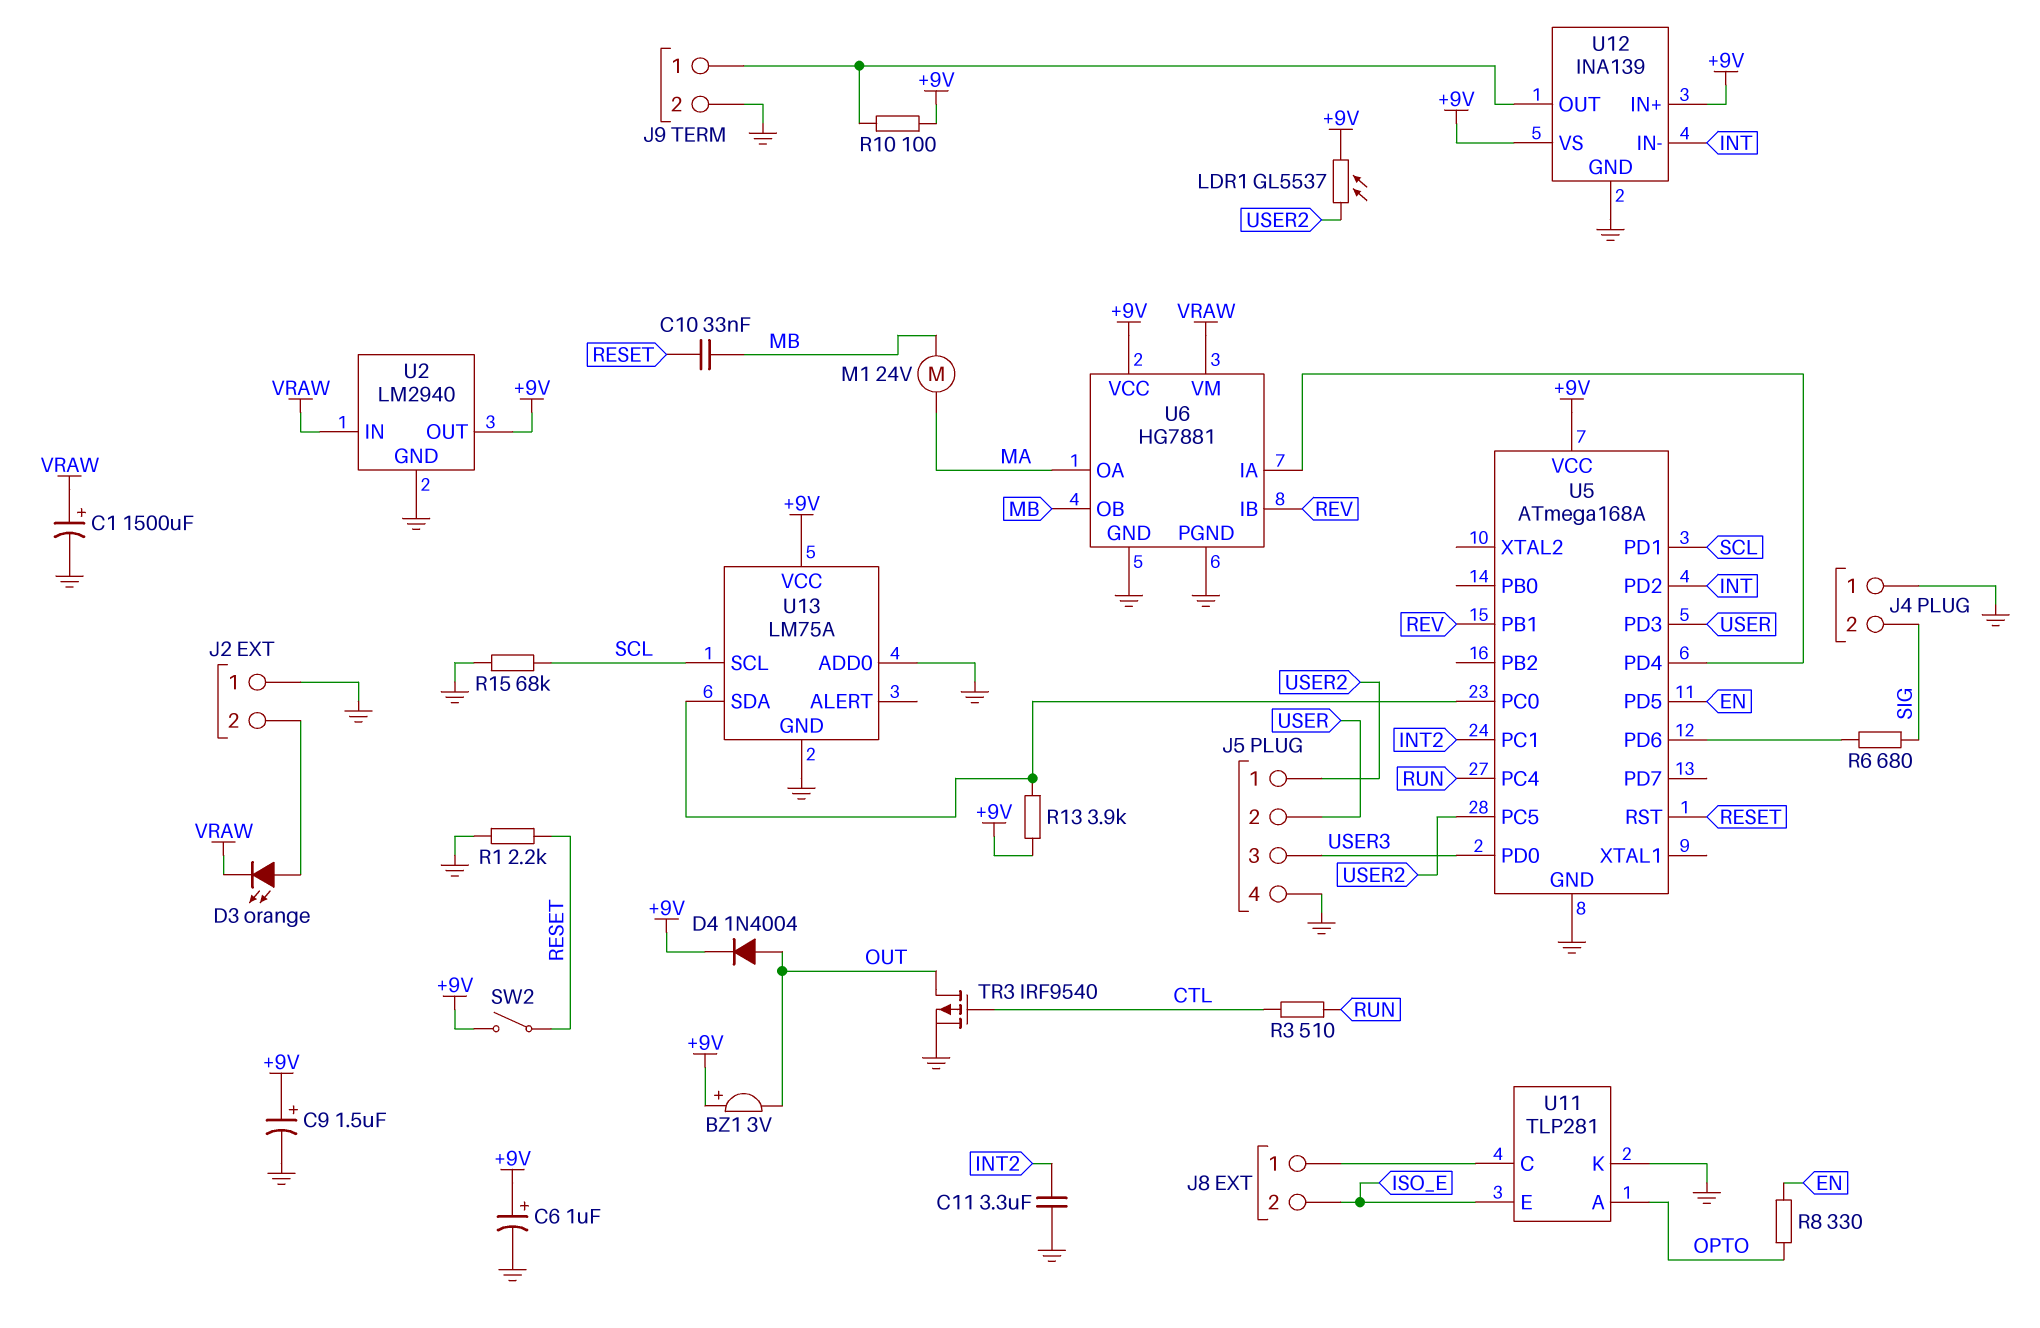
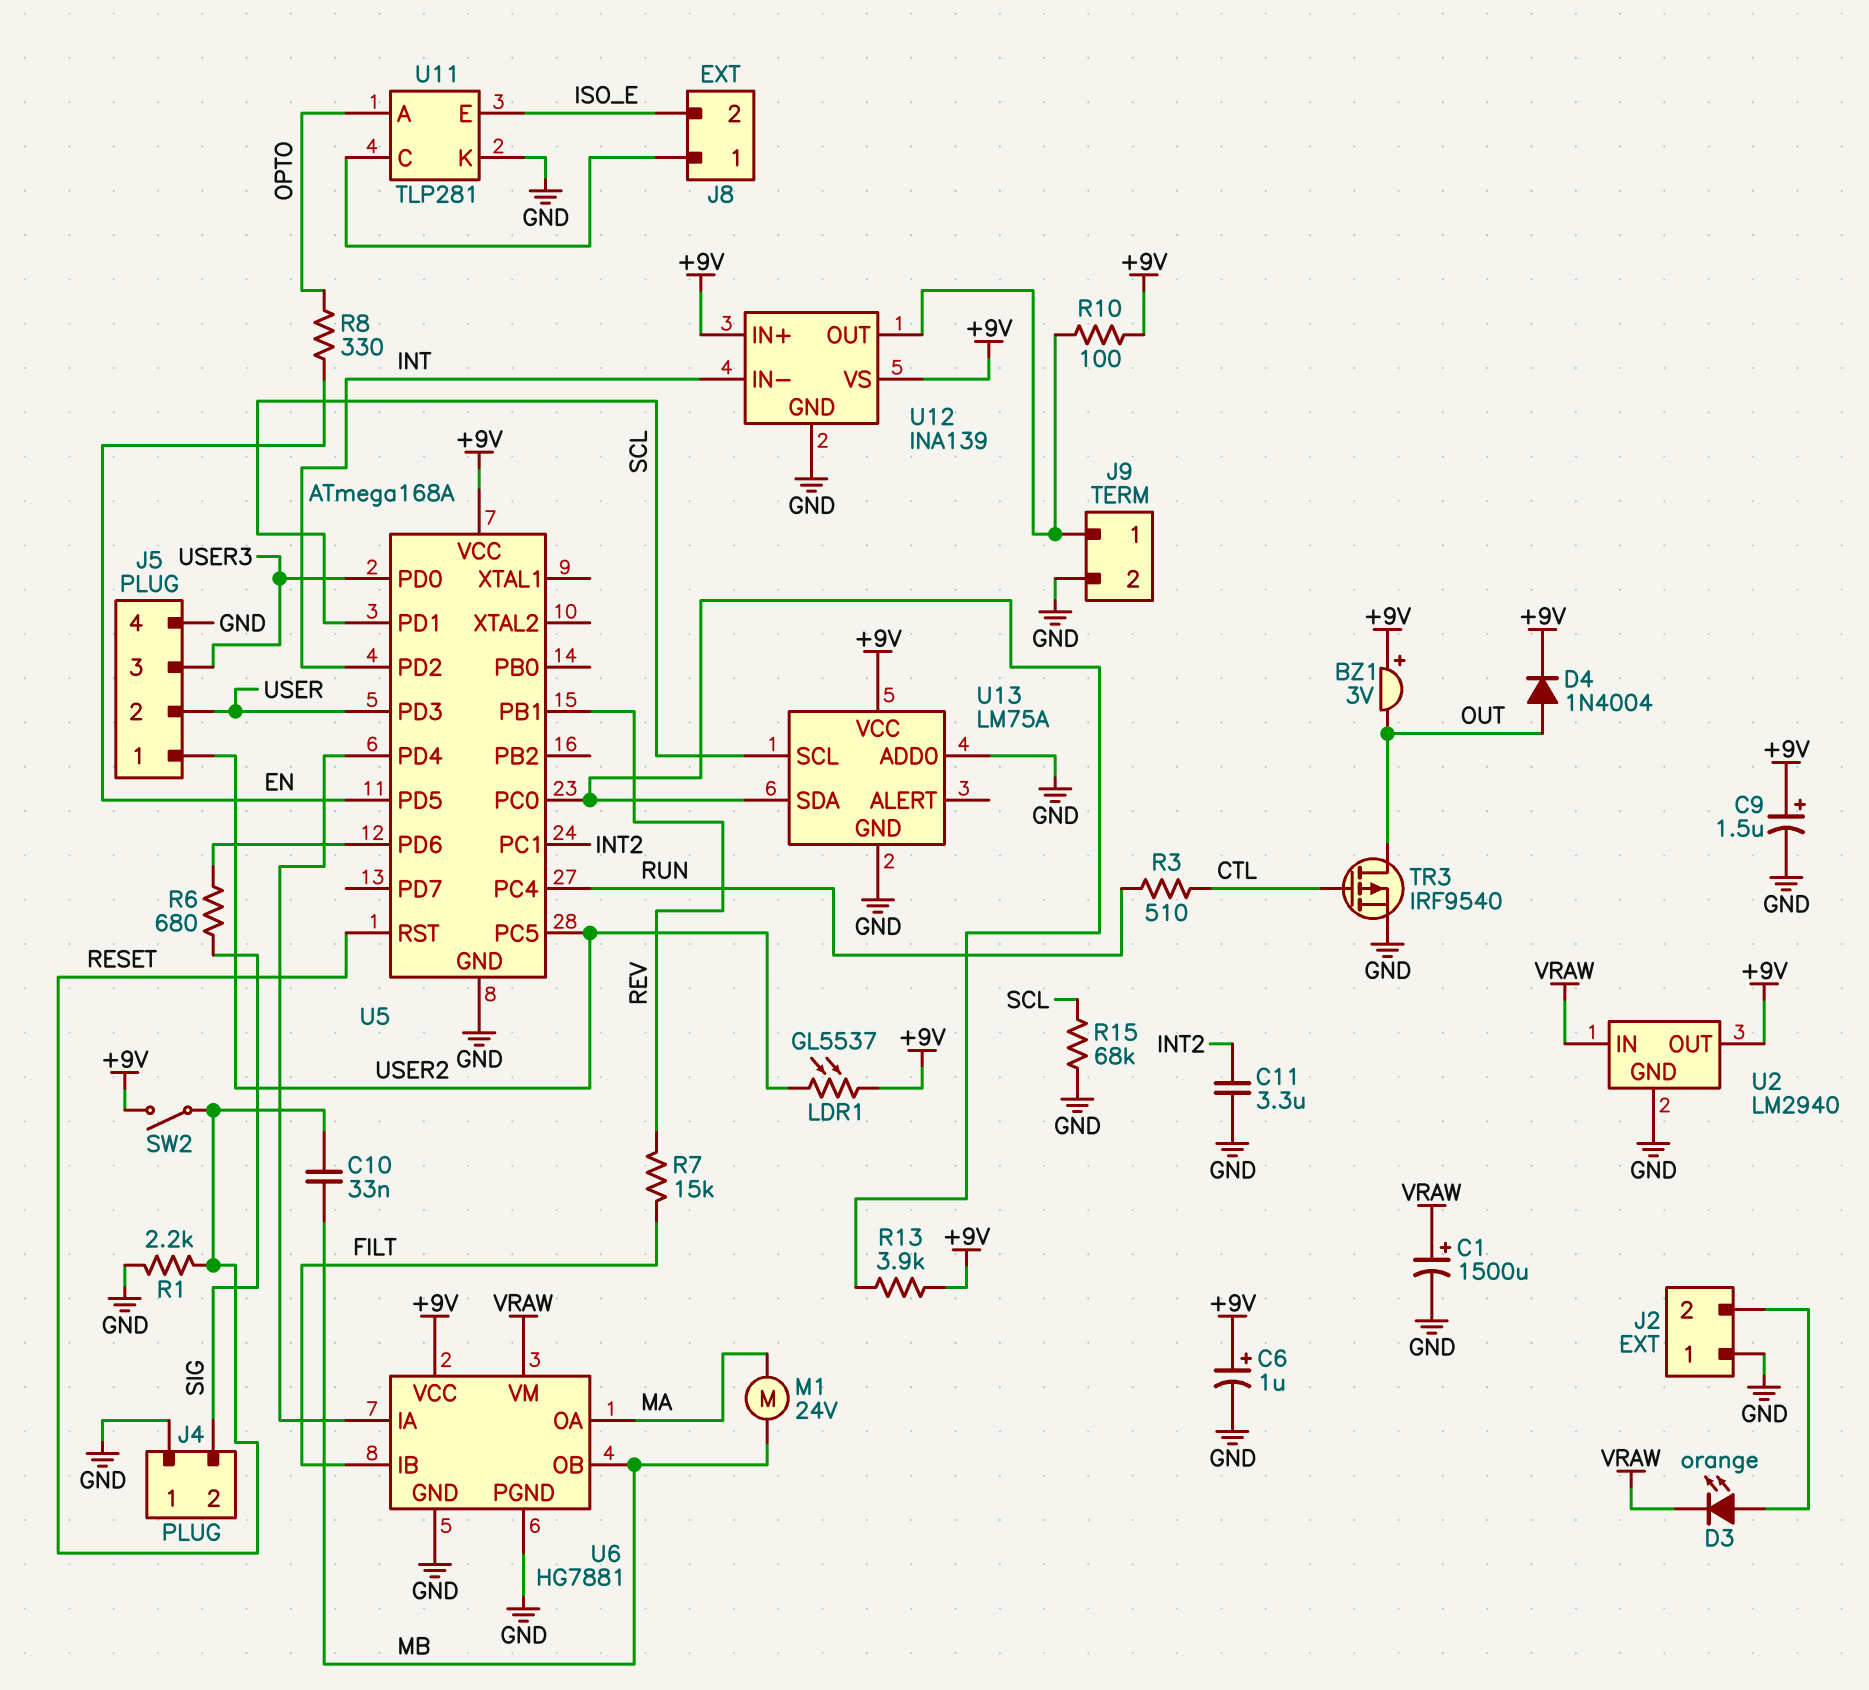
R7: none -> 15k (FILT, REV)
U6 pin IB: REV -> FILT

